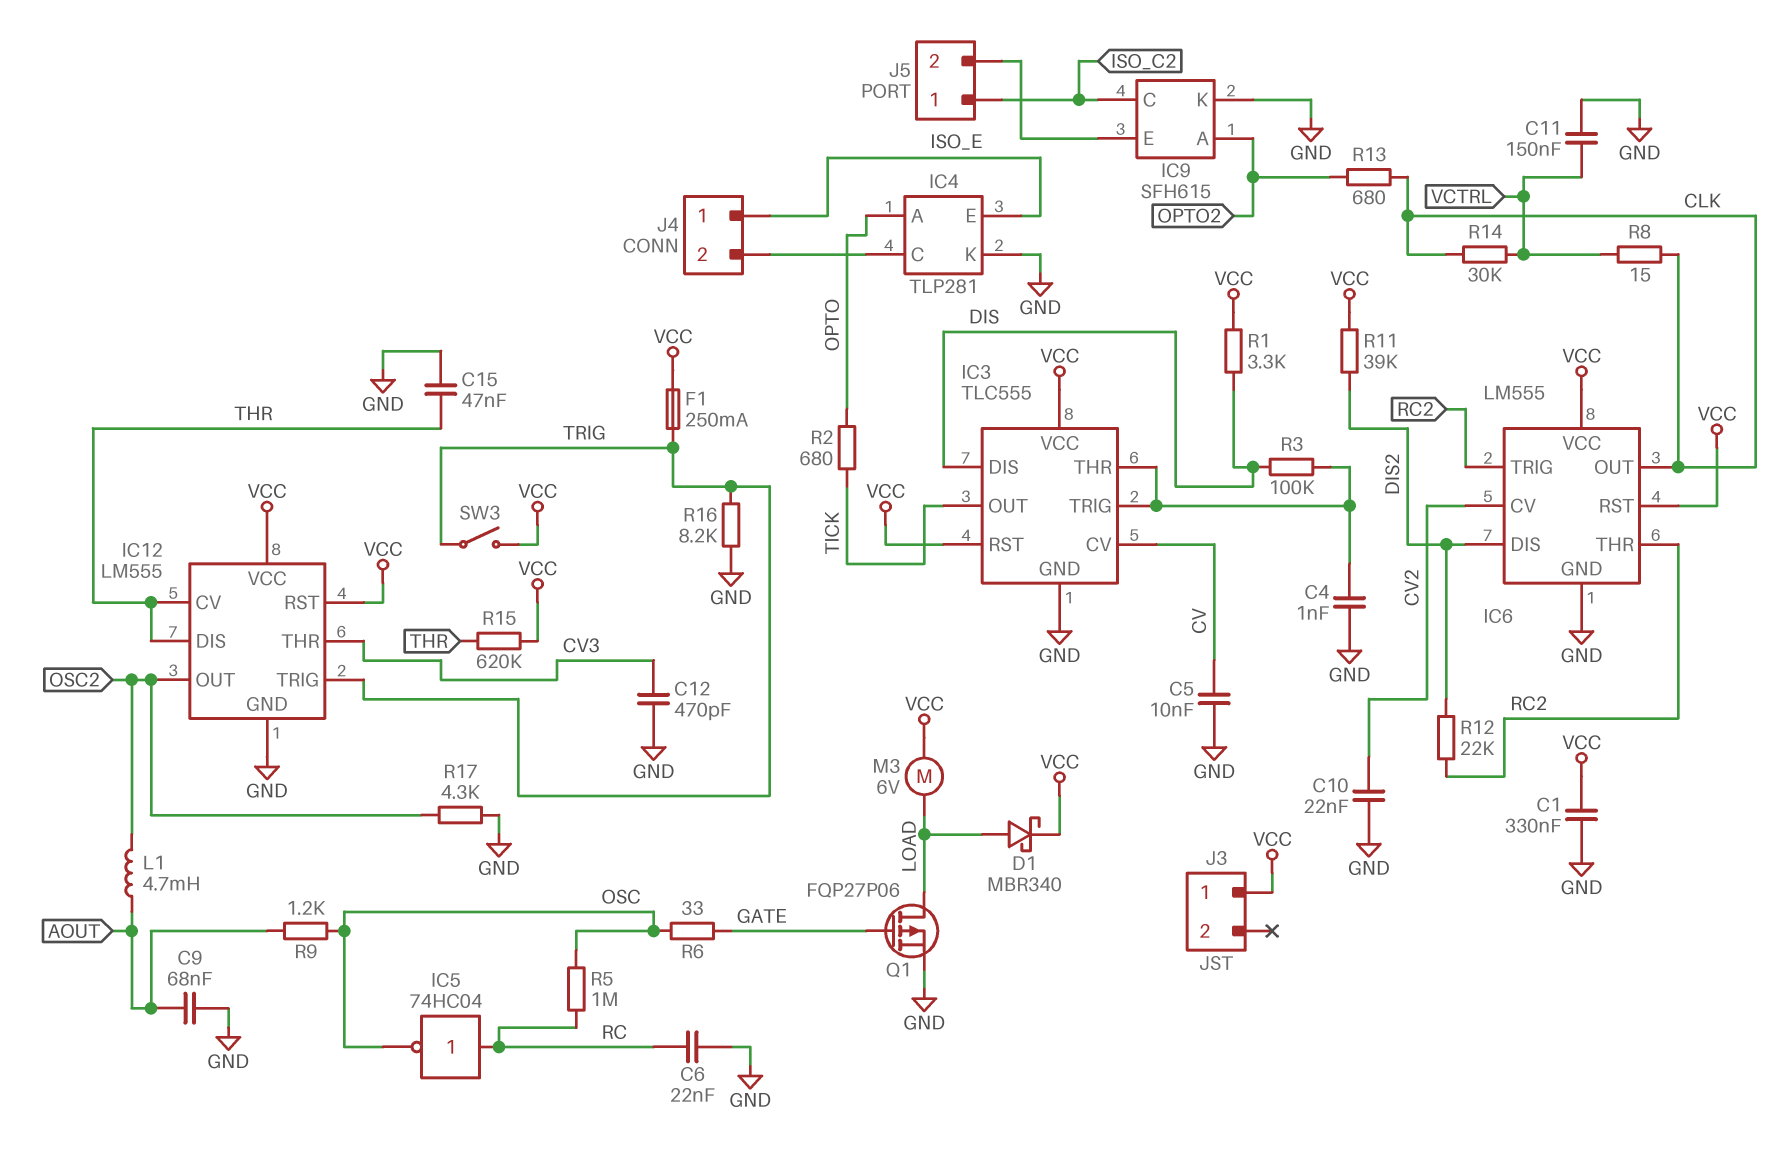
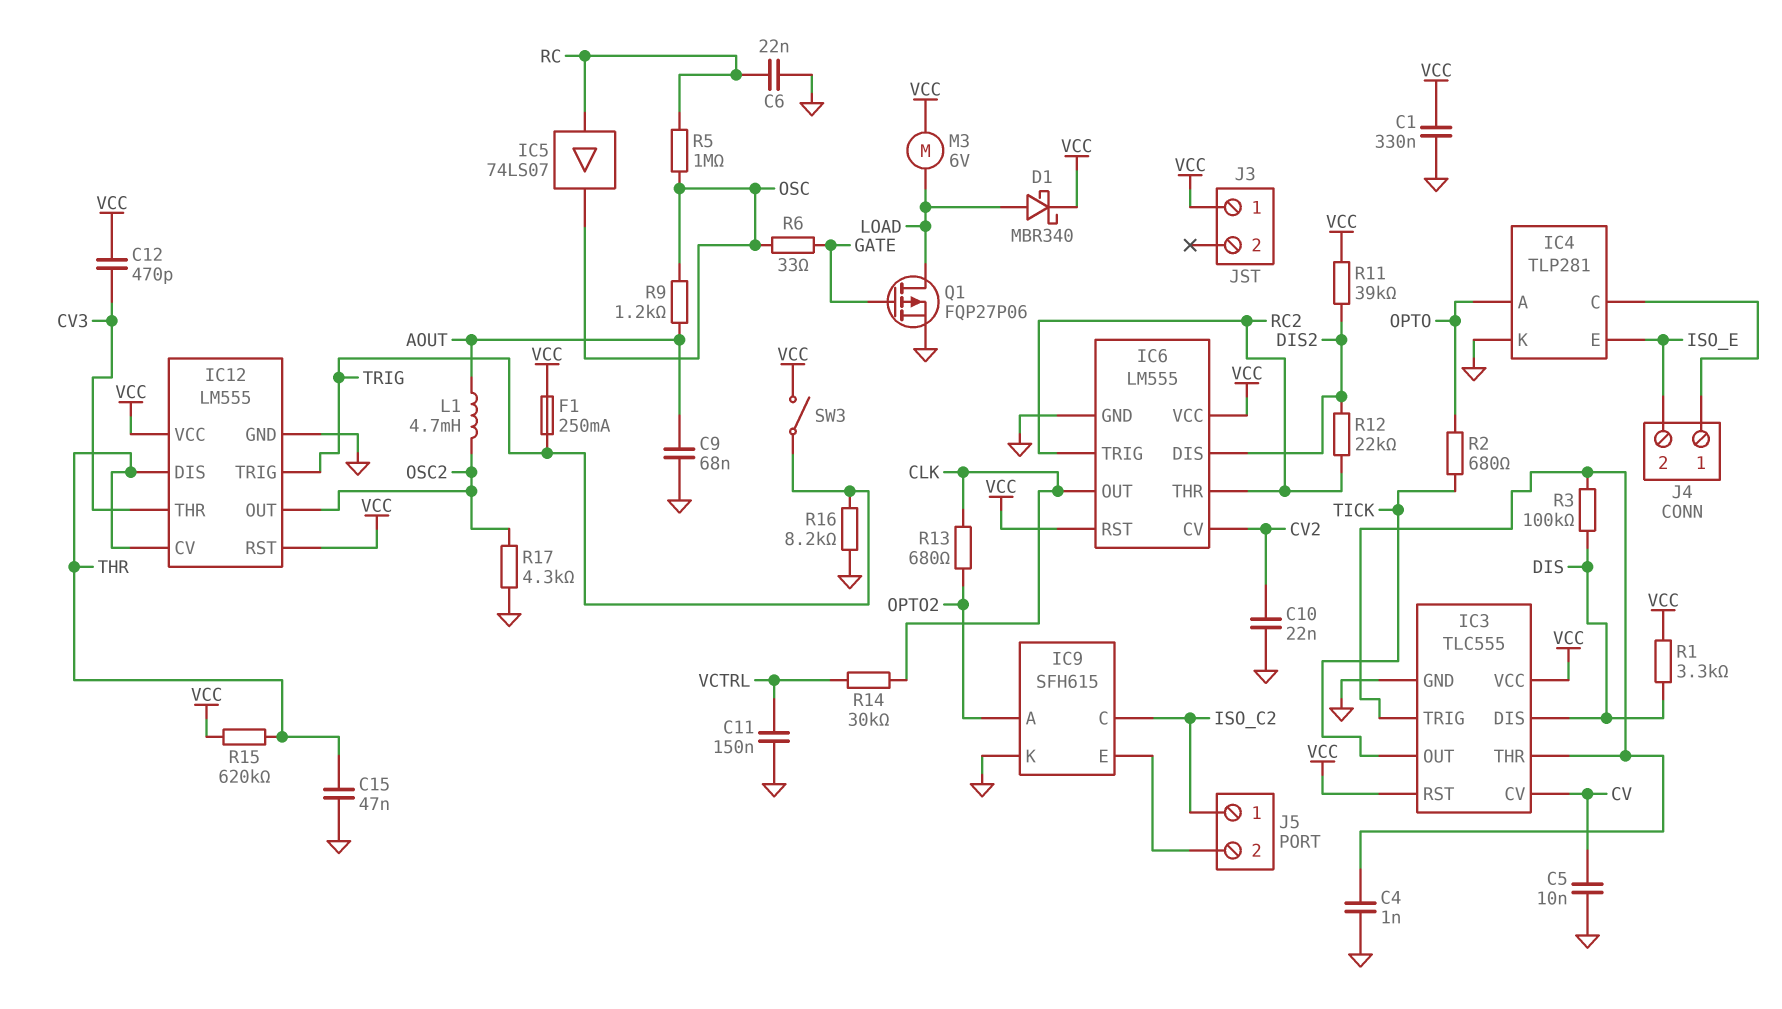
C12: 470pF (CV3, GND) -> 470pF (CV3, VCC)
IC5: NOT 74HC04 (in RC, out OSC) -> buffer 74LS07 (in RC, out OSC)
J4 pin 1: ISO_E -> IC4/C
J4 pin 2: IC4/C -> ISO_E
R8: 15 (CLK, VCTRL) -> none

